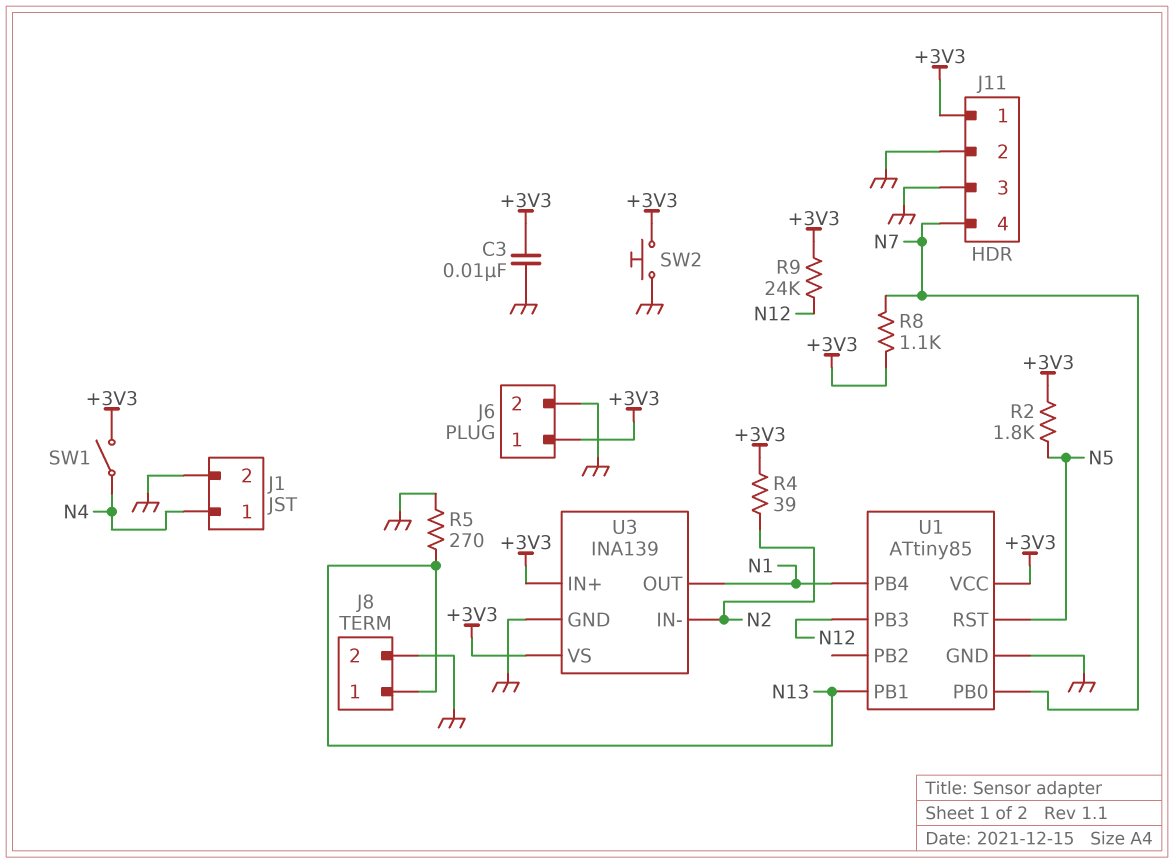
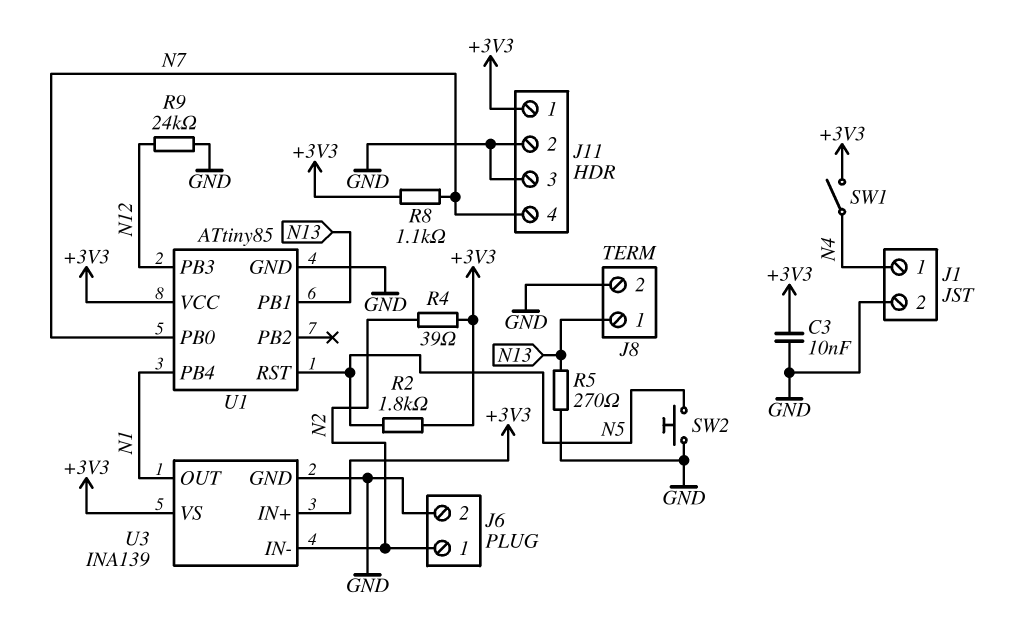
J6 pin 1: +3V3 -> N2
R9: 24k (+3V3, N12) -> 24k (GND, N12)
SW2: button (+3V3, GND) -> button (GND, N5)

